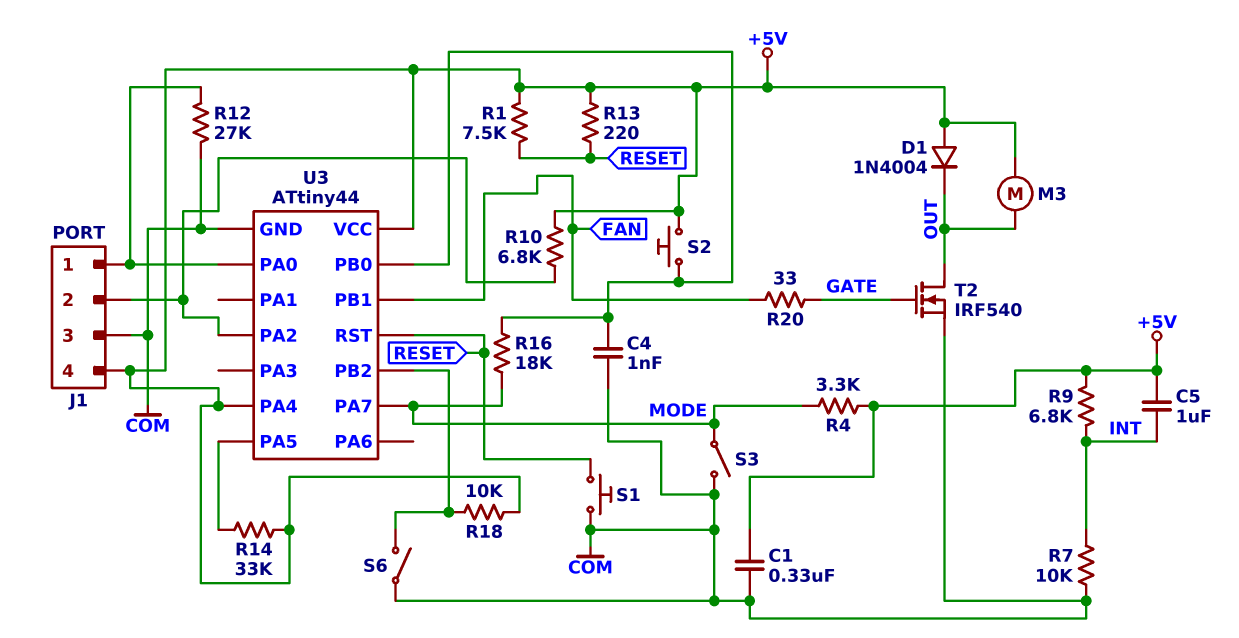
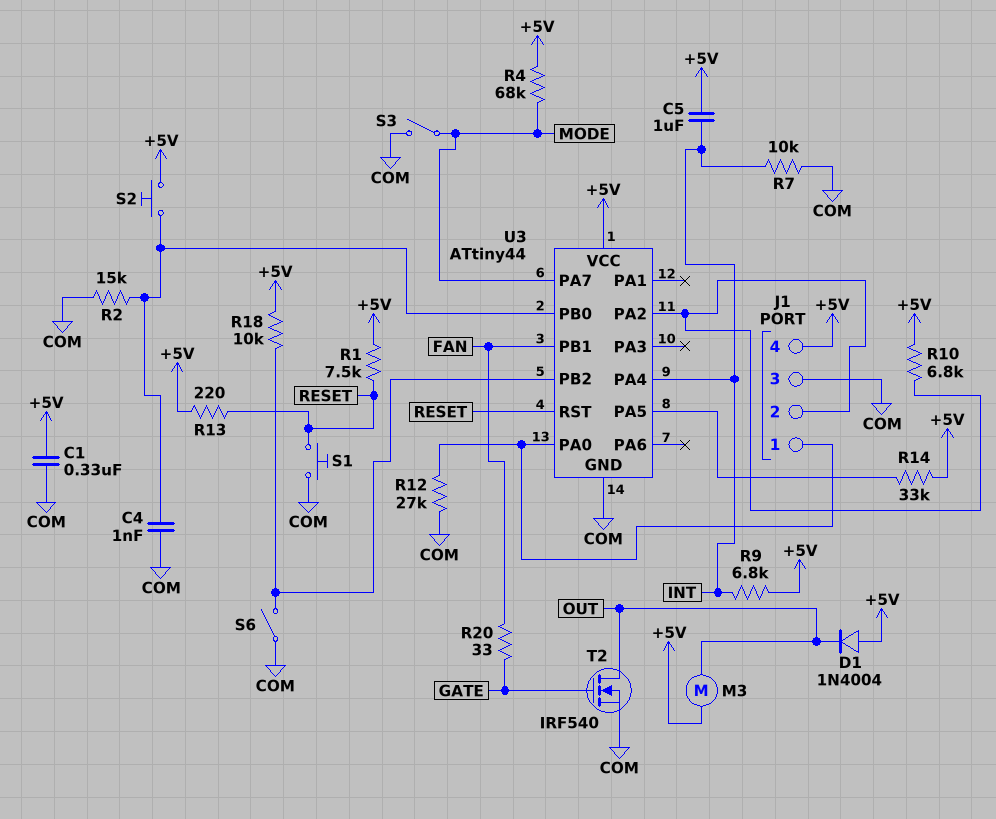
R2: none -> 15k (COM, U3/PB0)
R4: 3.3k (+5V, MODE) -> 68k (+5V, MODE)
R16: 18k (MODE, U3/PB0) -> none
U3 pin PA4: +5V -> INT

